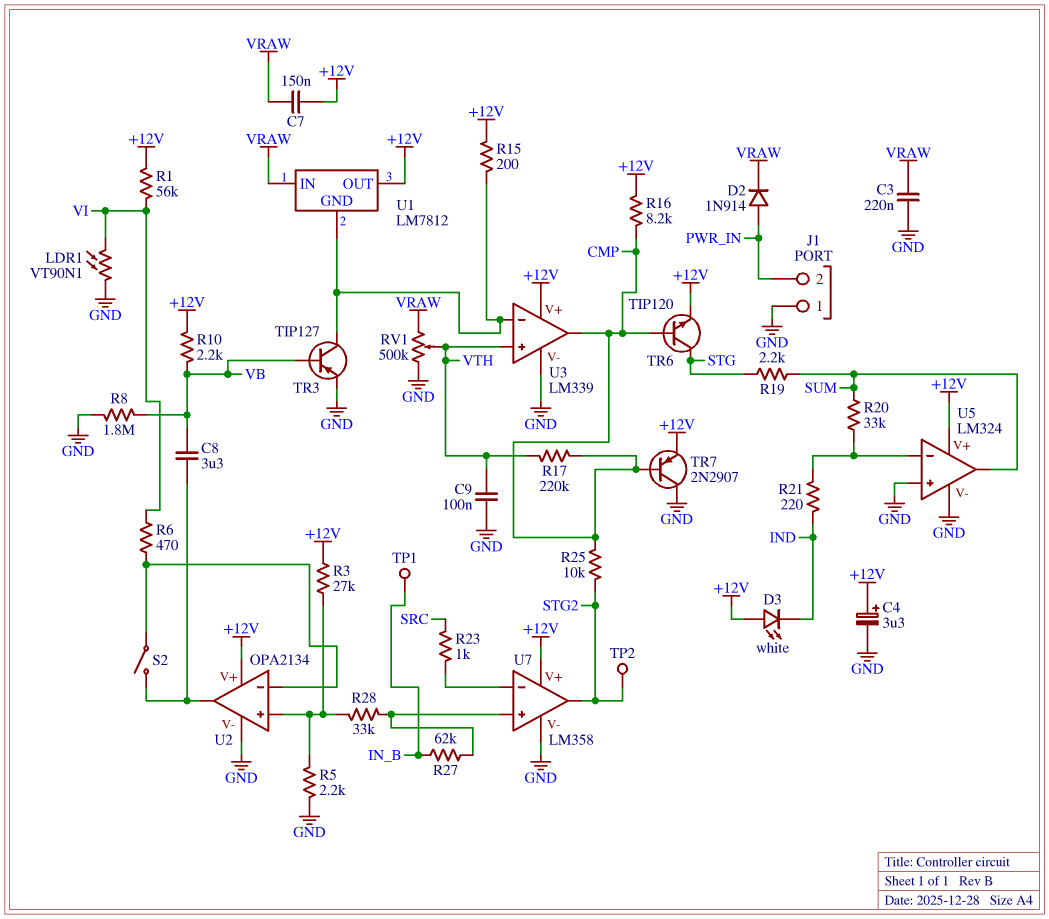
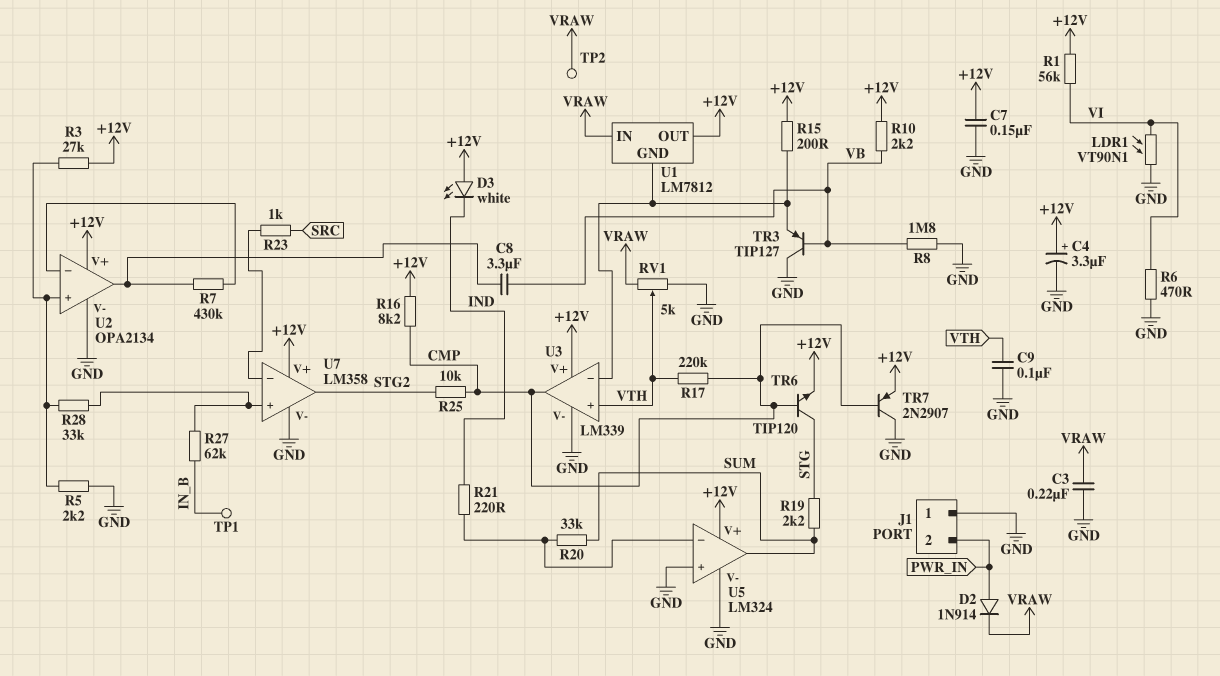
C7: 150nF (+12V, VRAW) -> 150nF (+12V, GND)
R6: 470 (U2/in-, VI) -> 470 (GND, VI)
R7: none -> 430k (U2/in-, U2/out)
RV1: 500k (GND, VRAW, wiper VTH) -> 5k (GND, VRAW, wiper VTH)
S2: switch (U2/in-, U2/out) -> none
TP2: test point (STG2) -> test point (VRAW)
TR3: PNP TIP127 (B VB, C U1/GND, E GND) -> PNP TIP127 (B VB, C GND, E U1/GND)

